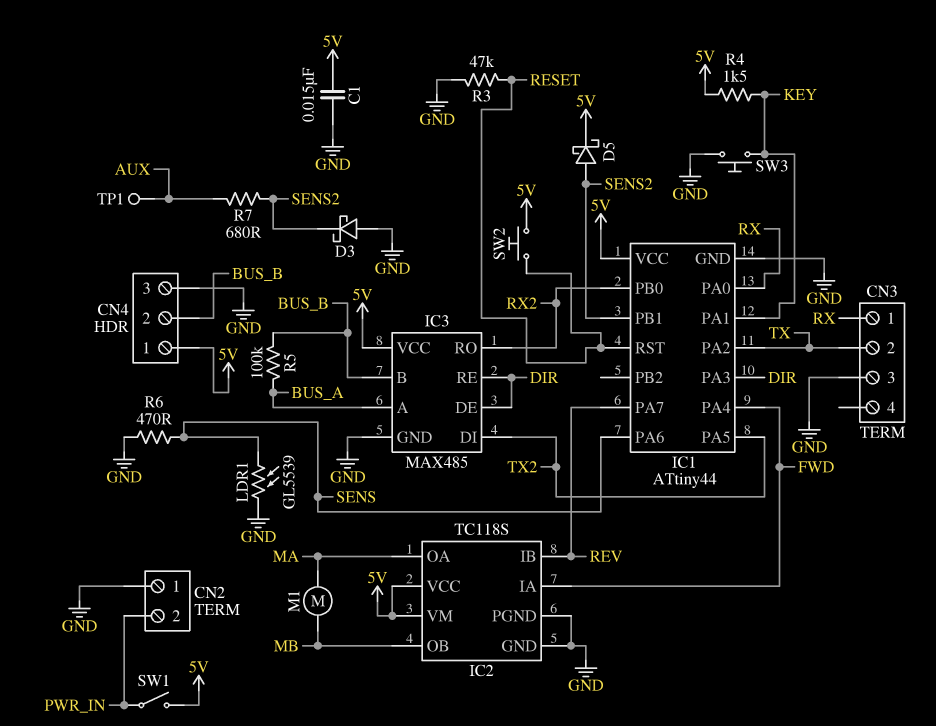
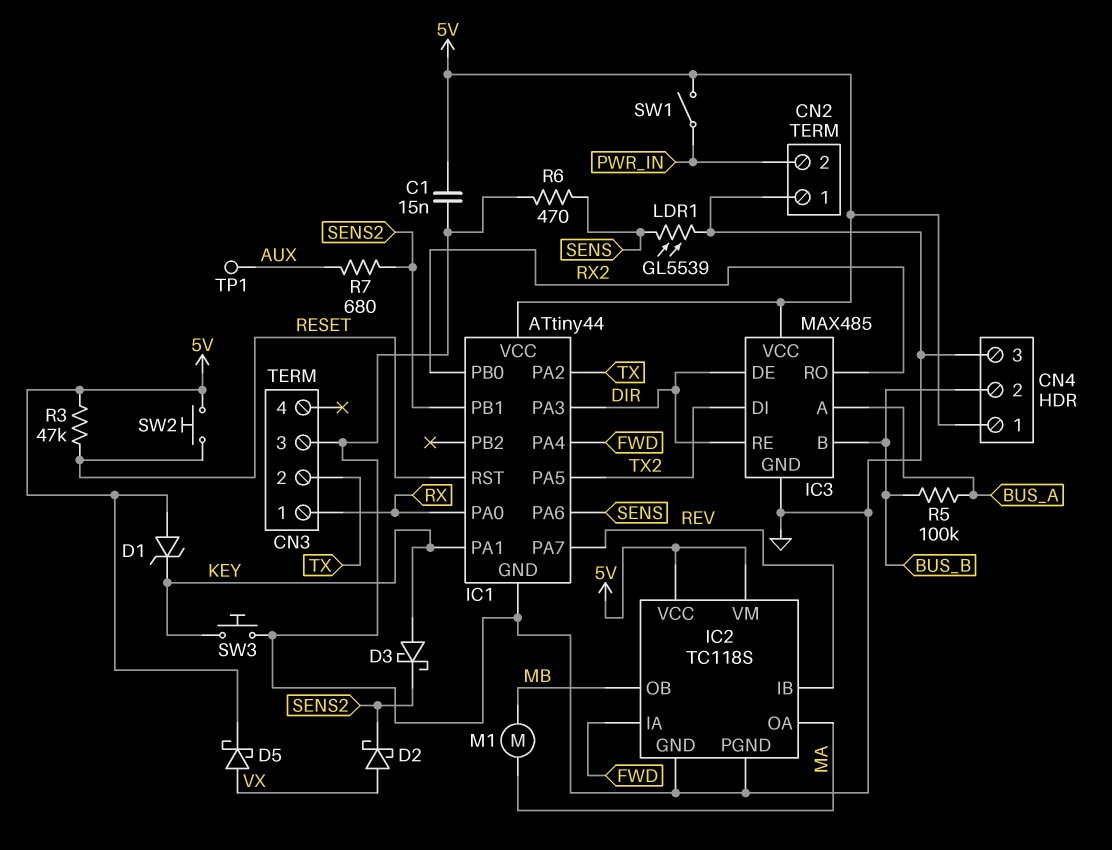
D1: none -> zener (A 5V, K KEY)
D2: none -> schottky (A VX, K SENS2)
D3: schottky (A GND, K SENS2) -> schottky (A KEY, K SENS2)
D5: schottky (A SENS2, K 5V) -> schottky (A VX, K 5V)
R3: 47k (GND, RESET) -> 47k (5V, RESET)
R4: 1.5k (5V, KEY) -> none

